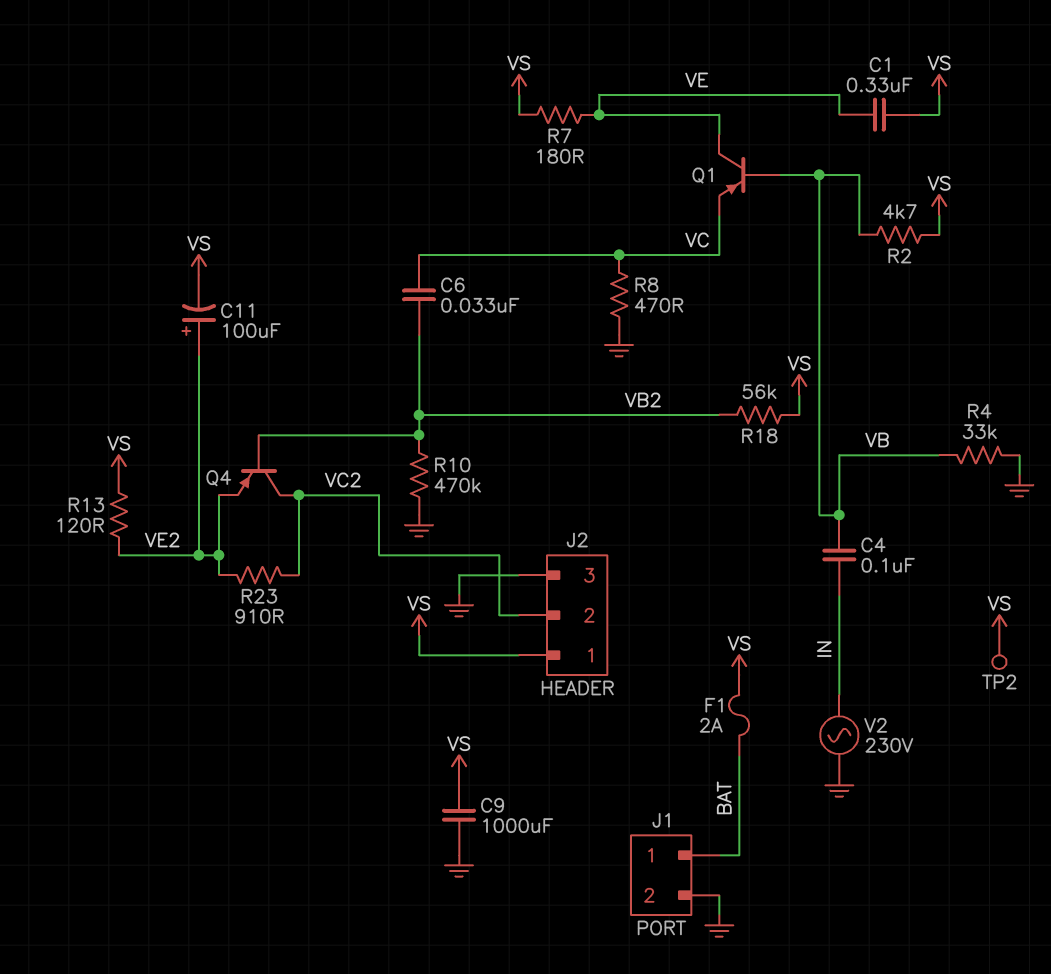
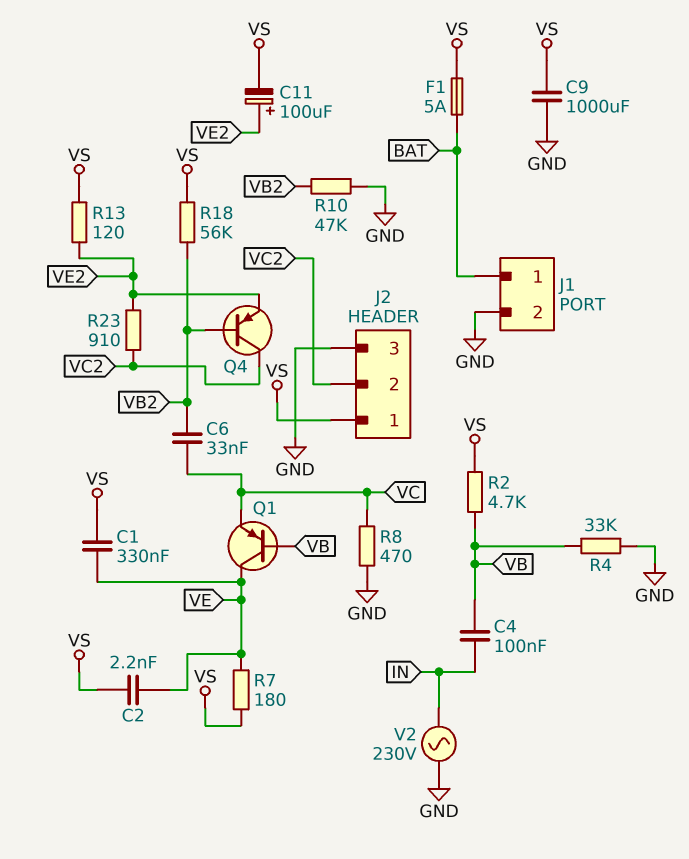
C2: none -> 2.2nF (VE, VS)
F1: 2A (BAT, VS) -> 5A (BAT, VS)
R10: 470k (GND, VB2) -> 47k (GND, VB2)
TP2: test point (VS) -> none

